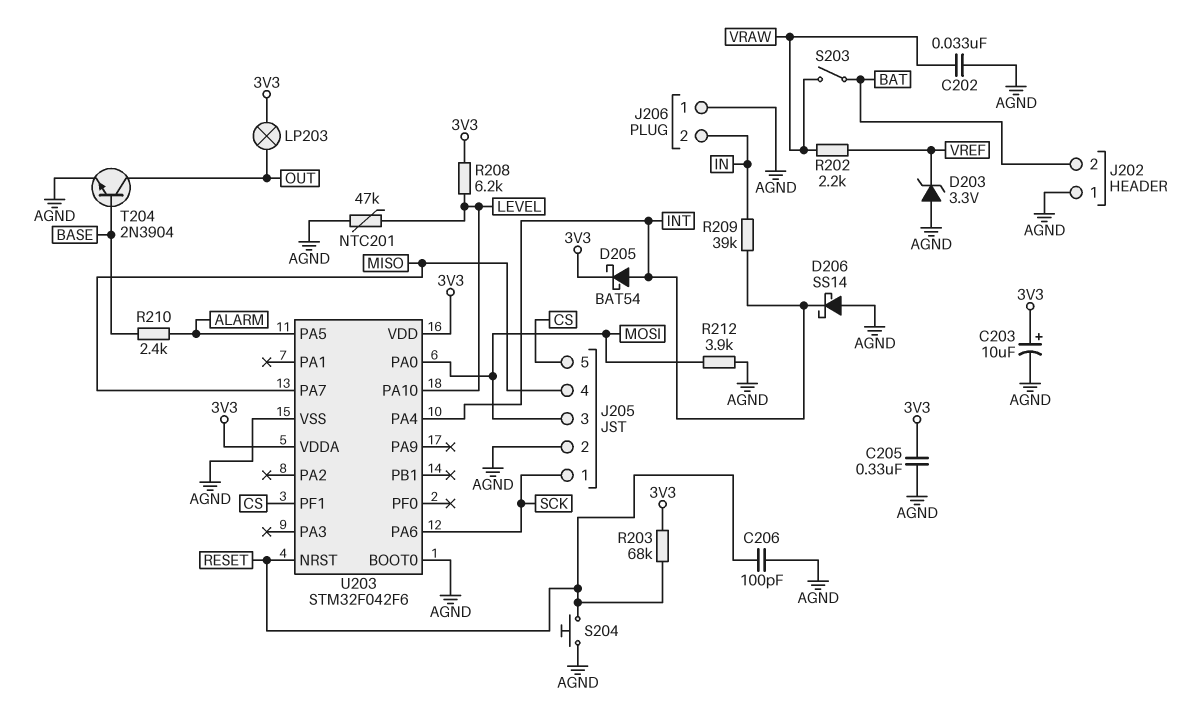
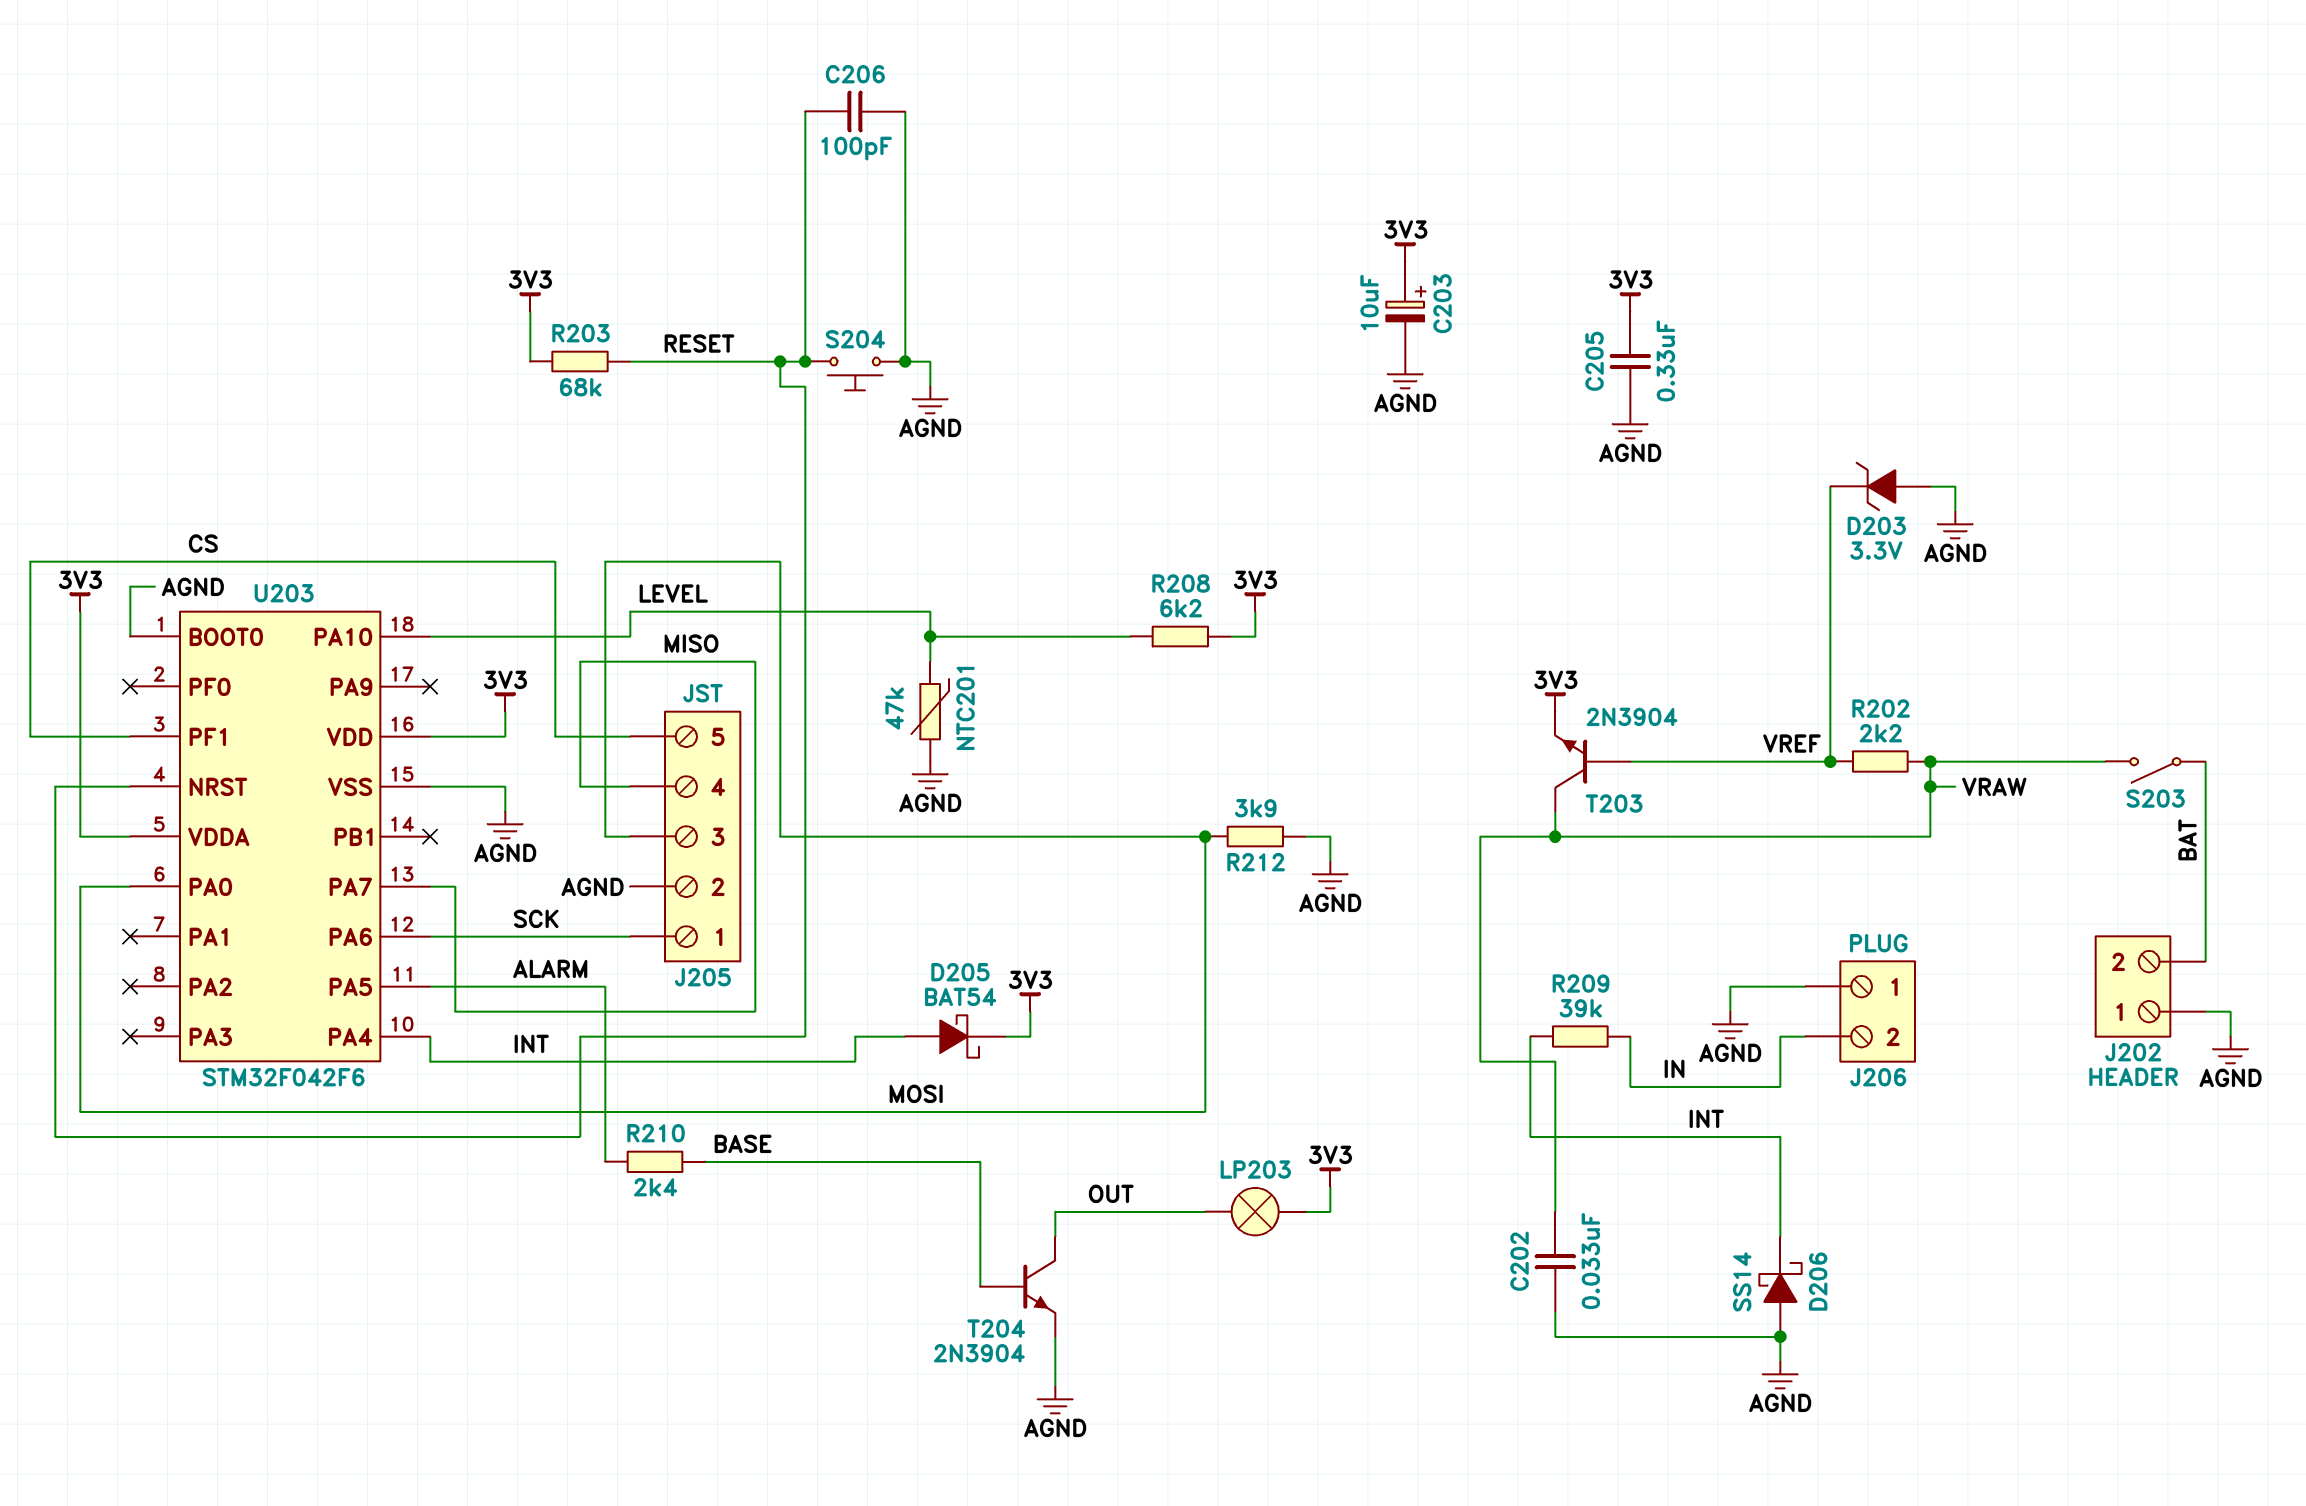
T203: none -> NPN 2N3904 (B VREF, C VRAW, E 3V3)

